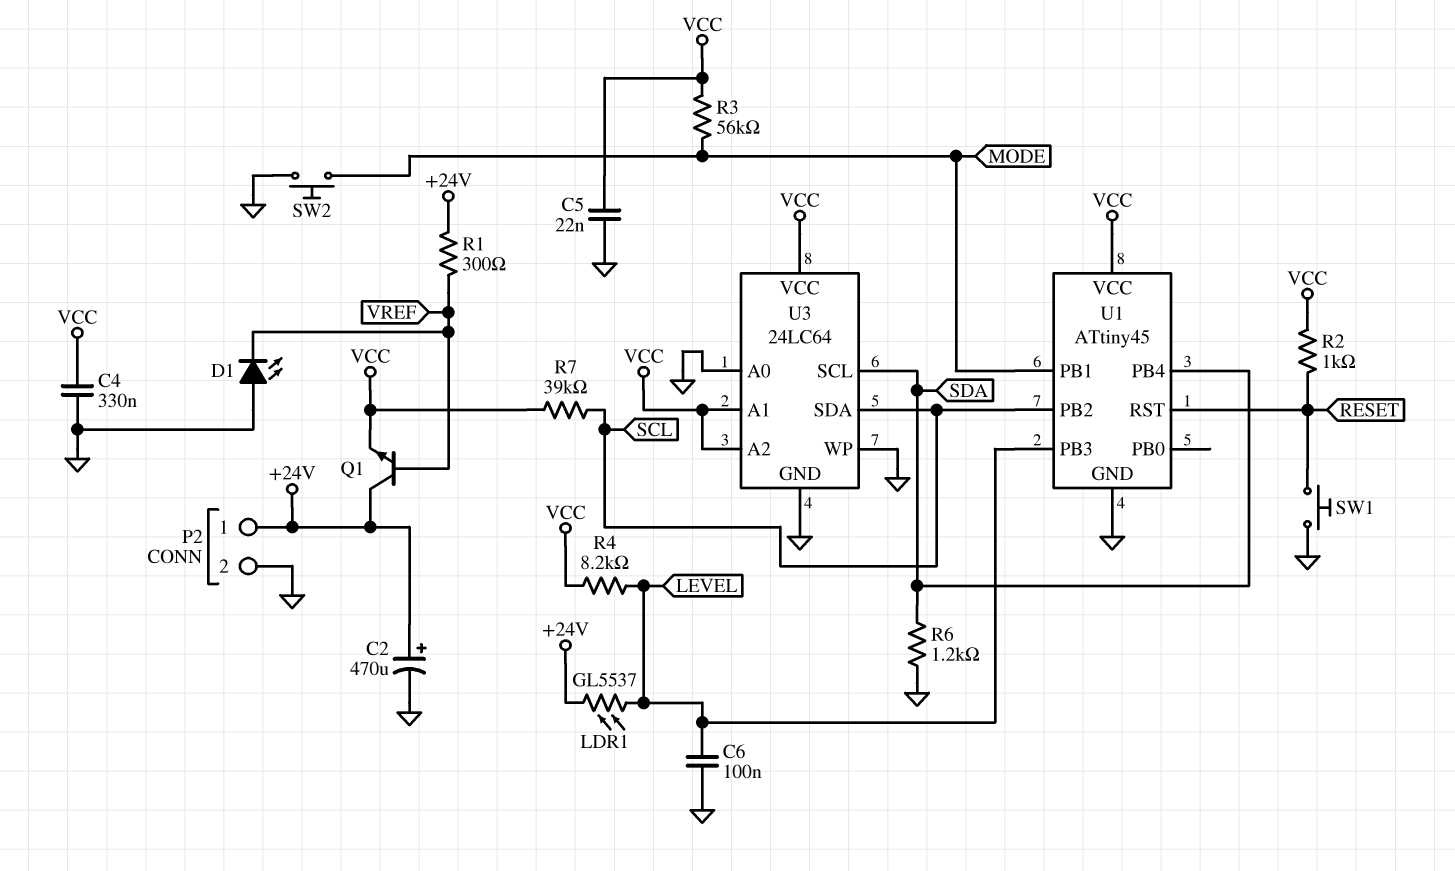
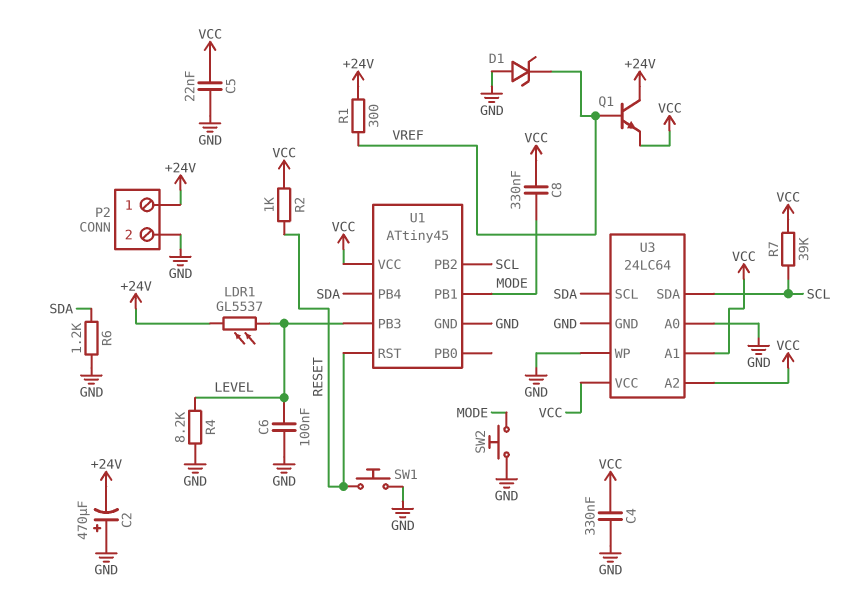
C2: 470uF (plus +24V, minus GND) -> 470uF (plus GND, minus +24V)
C8: none -> 330nF (MODE, VCC)
D1: LED (A GND, K VREF) -> zener (A GND, K VREF)
R3: 56k (MODE, VCC) -> none
R4: 8.2k (LEVEL, VCC) -> 8.2k (GND, LEVEL)

